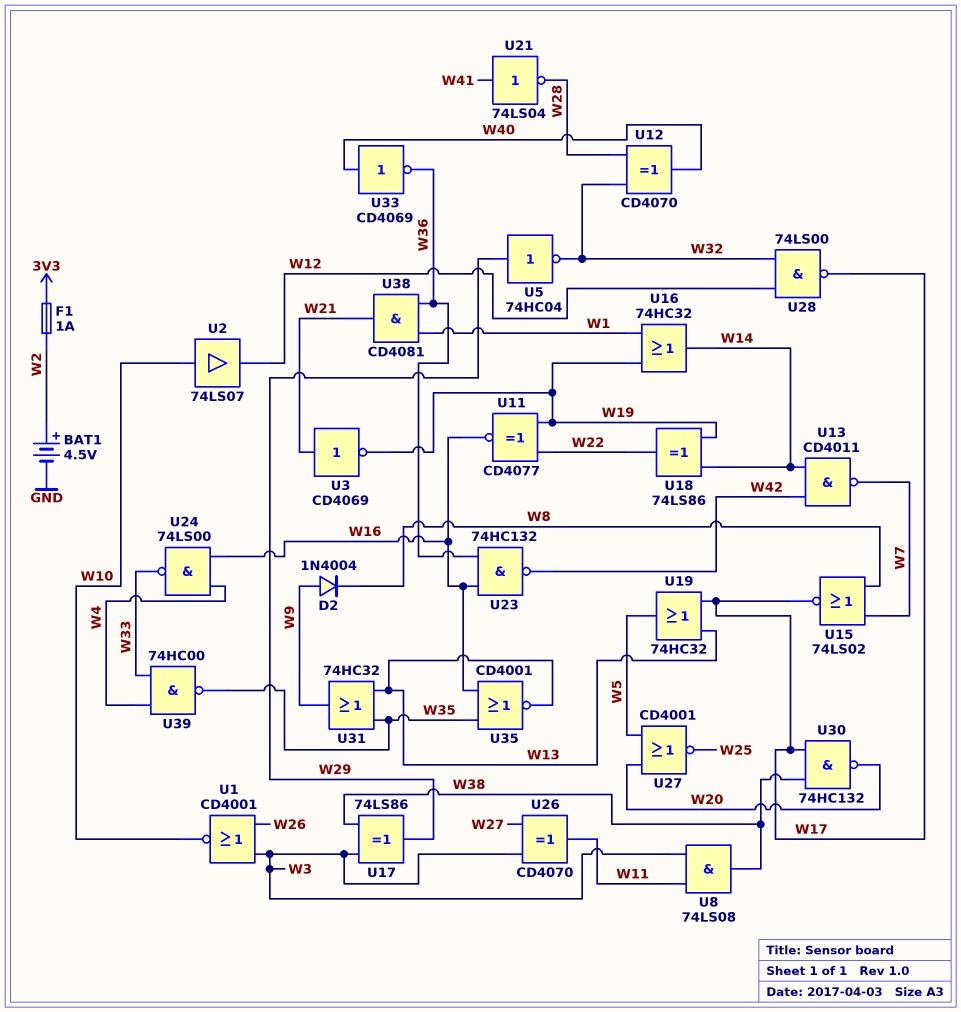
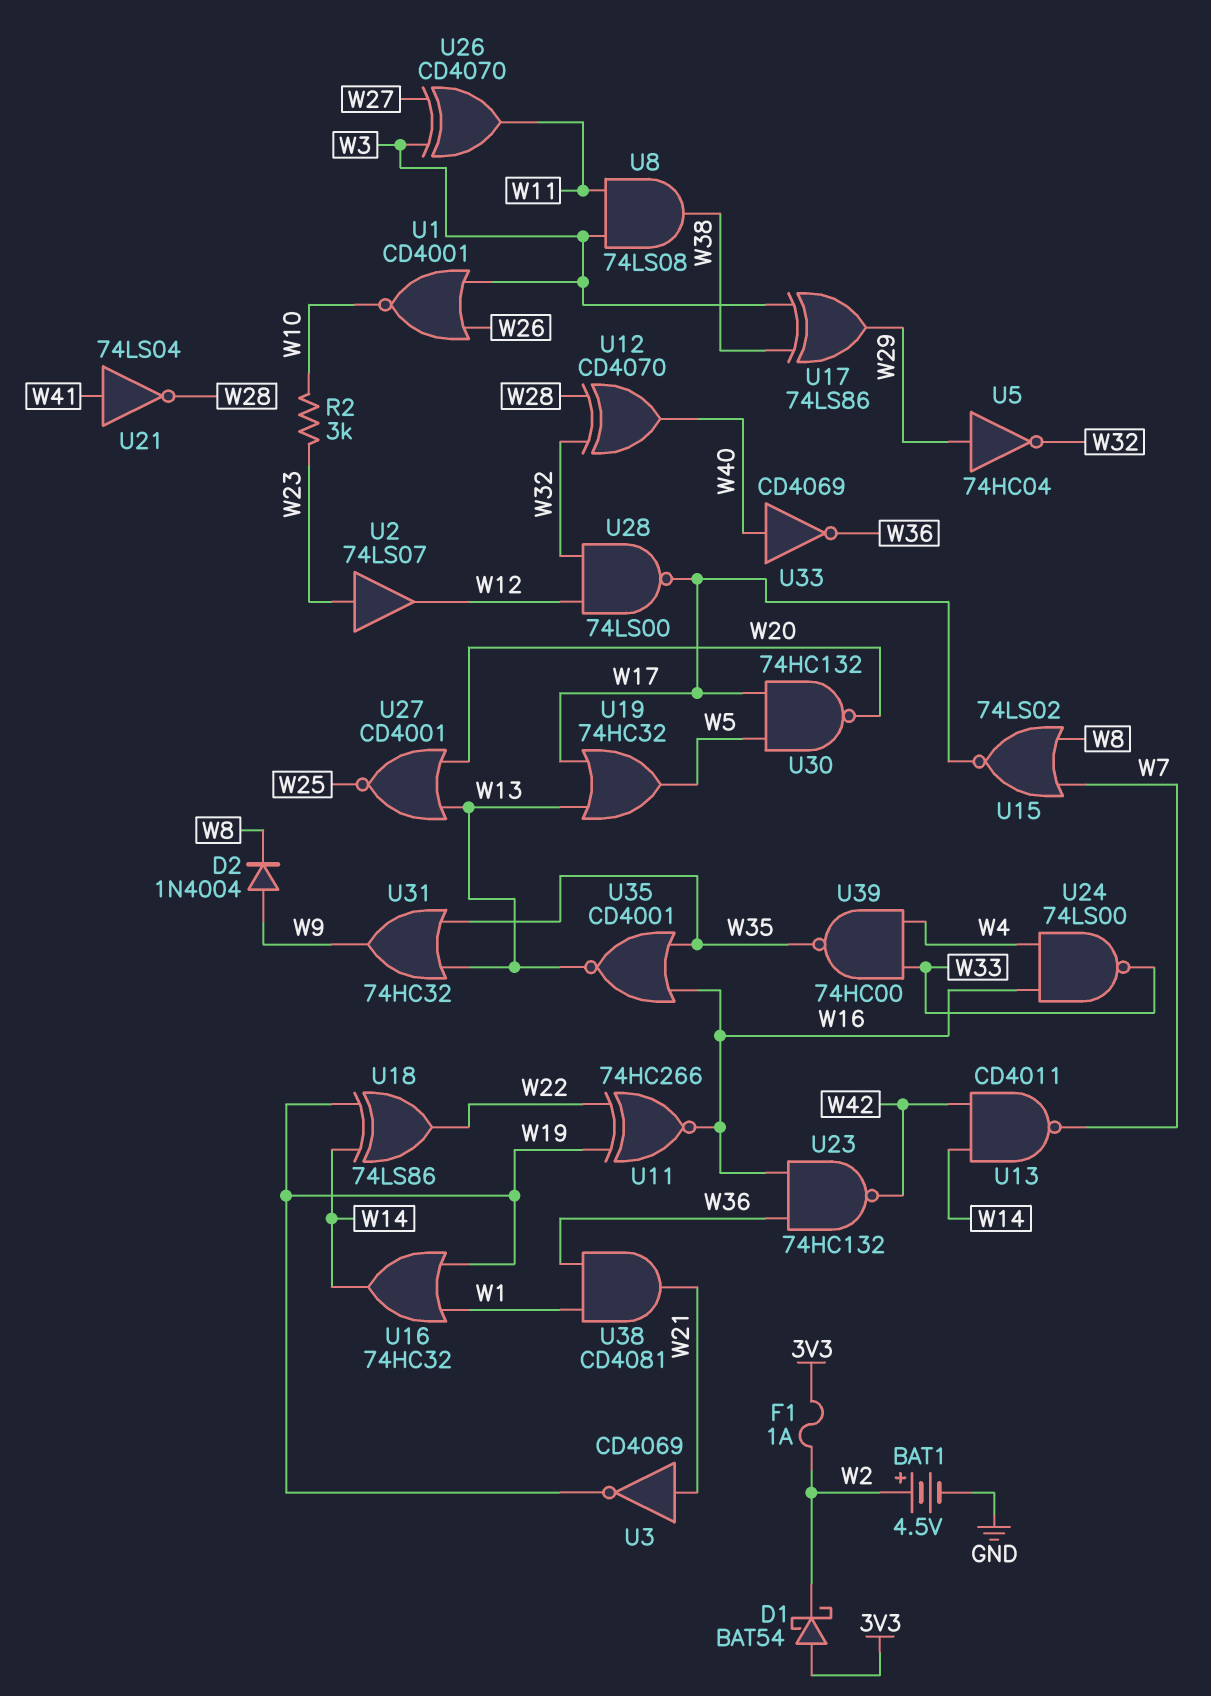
D1: none -> schottky BAT54 (A 3V3, K W2)
R2: none -> 3k (W10, W23)
U2: buffer 74LS07 (in W10, out W12) -> buffer 74LS07 (in W23, out W12)
U11: XNOR CD4077 (in W19, in W22, out W16) -> XNOR 74HC266 (in W19, in W22, out W16)
U27: NOR CD4001 (in W5, in W20, out W25) -> NOR CD4001 (in W13, in W20, out W25)
U30: NAND 74HC132 (in W17, in W38, out W20) -> NAND 74HC132 (in W5, in W17, out W20)

